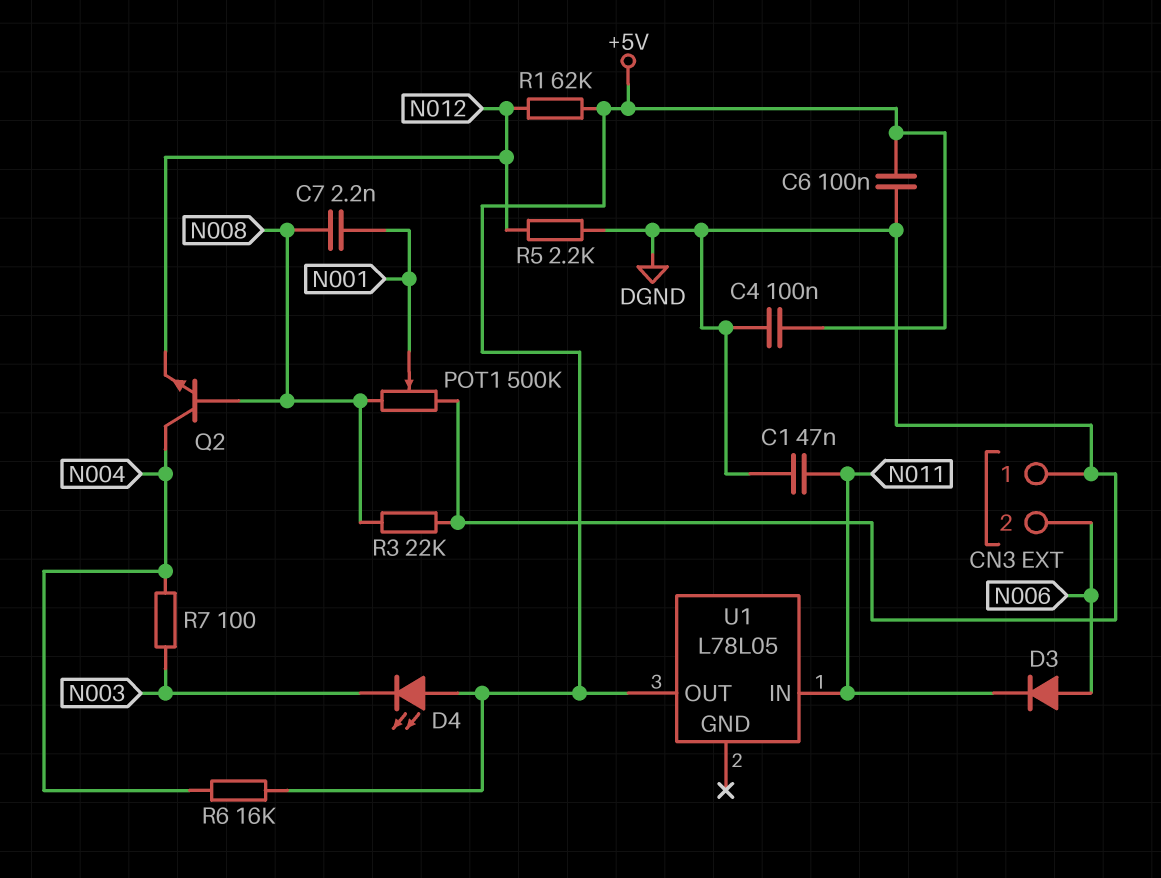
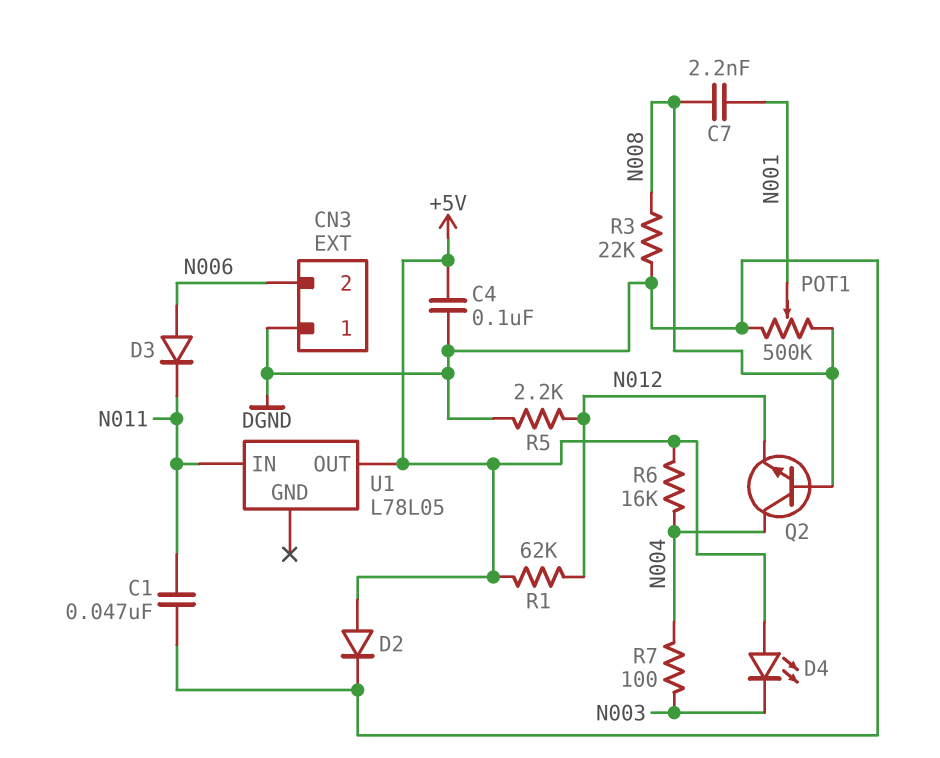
C6: 100nF (+5V, DGND) -> none
D2: none -> diode (A +5V, K DGND)

